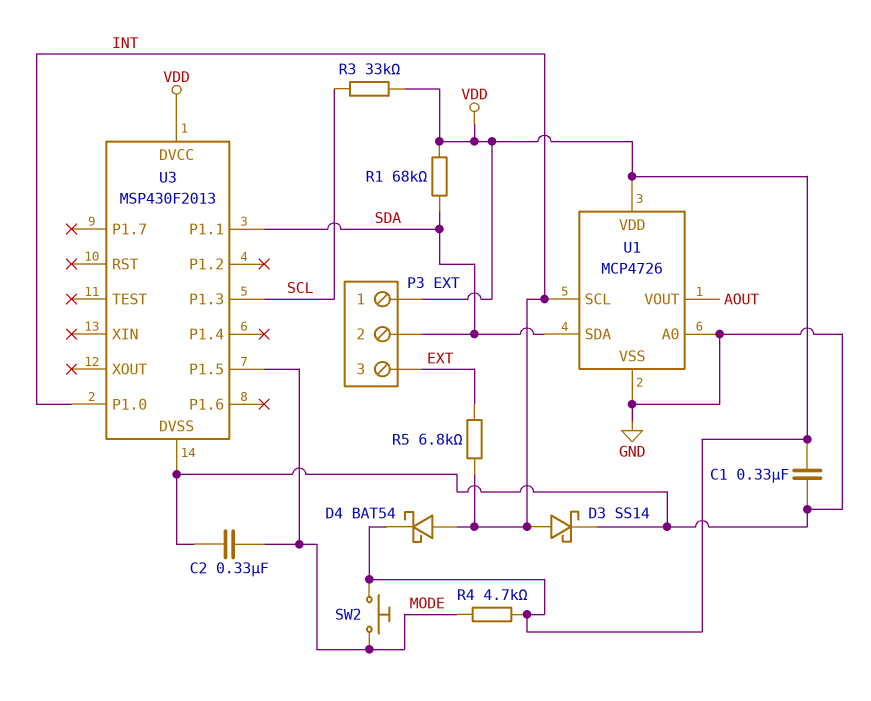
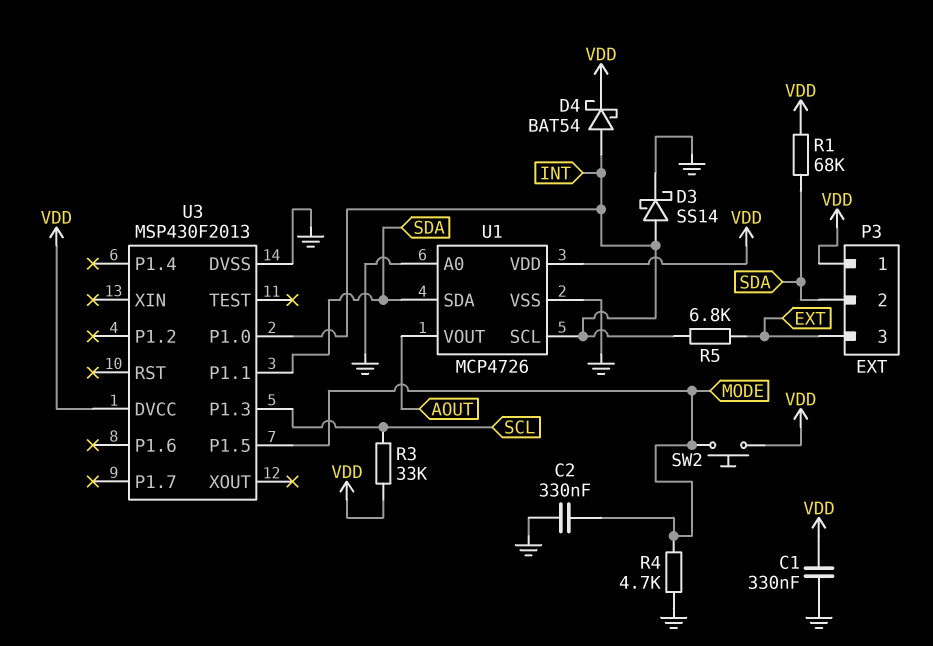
R4: 4.7k (MODE, VDD) -> 4.7k (GND, MODE)

